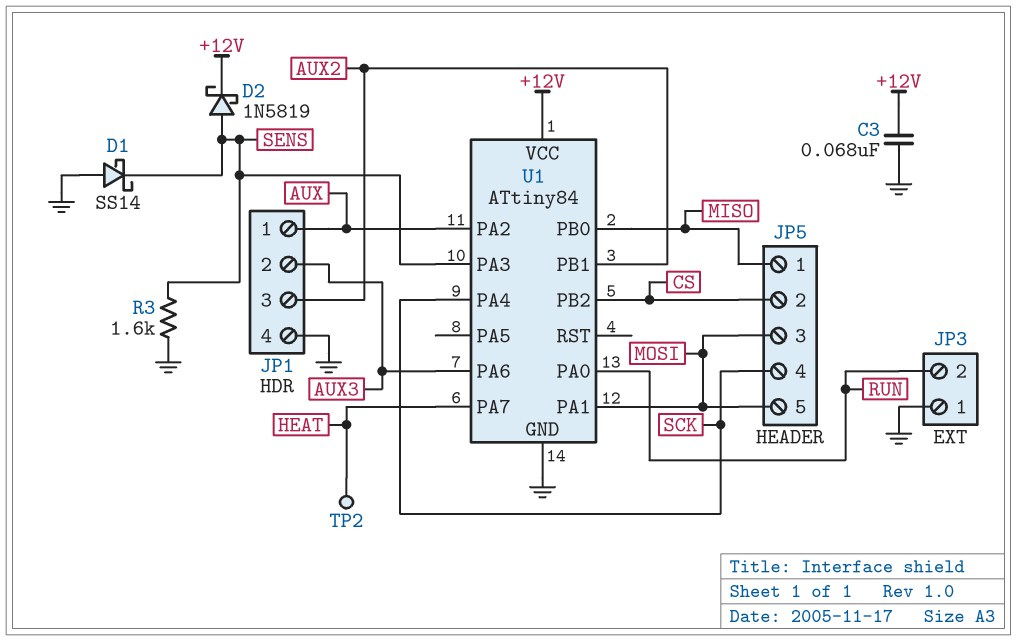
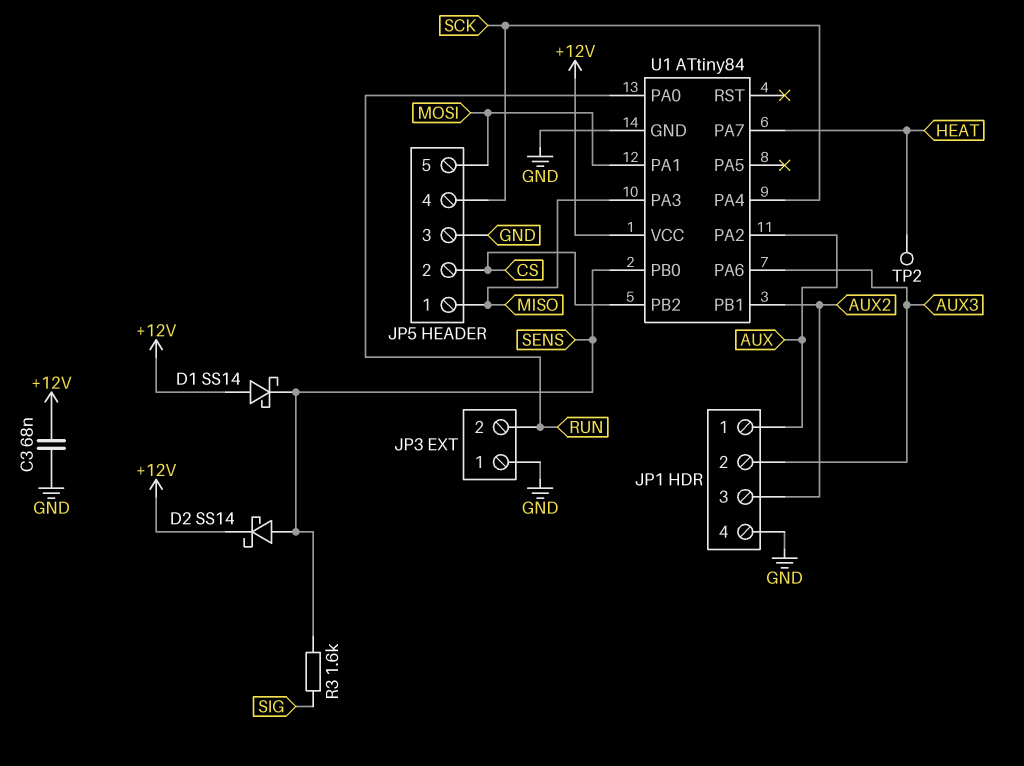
D1: schottky SS14 (A GND, K SENS) -> schottky SS14 (A +12V, K SENS)
D2: schottky 1N5819 (A SENS, K +12V) -> schottky SS14 (A SENS, K +12V)
JP5 pin 3: MOSI -> GND
R3: 1.6k (GND, SENS) -> 1.6k (SENS, SIG)
U1 pin PA3: SENS -> MISO
U1 pin PB0: MISO -> SENS

